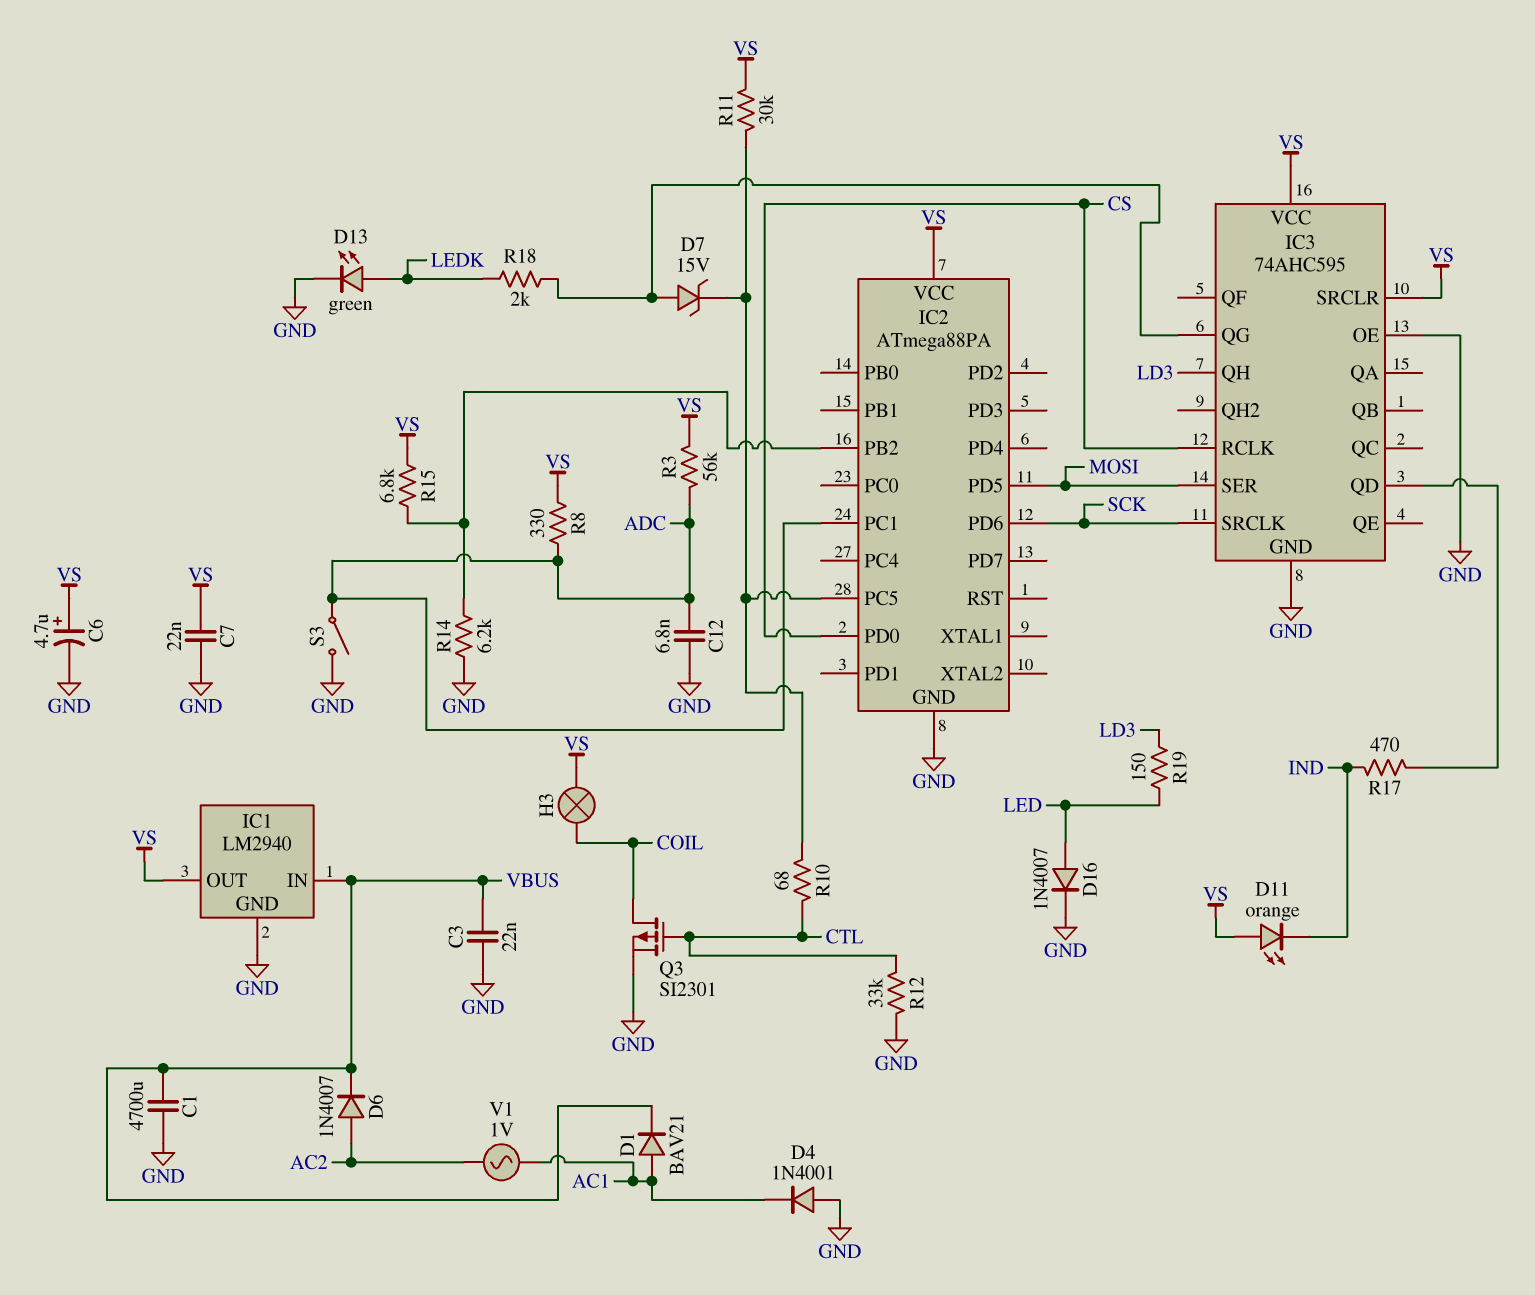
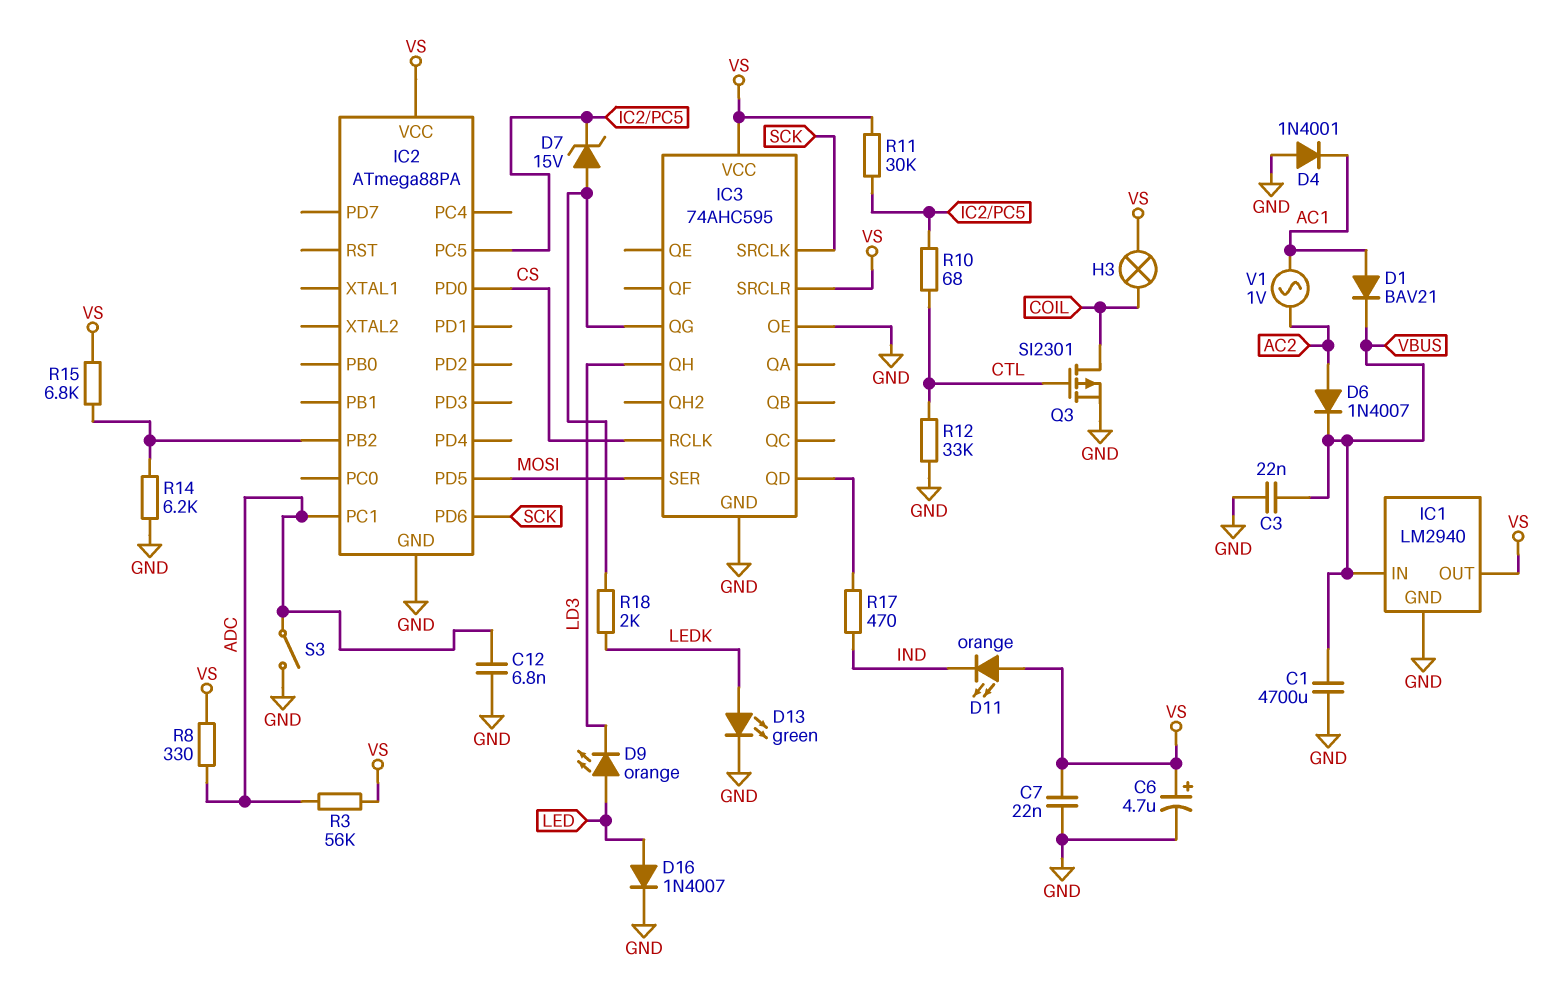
D9: none -> LED orange (A LED, K LD3)
R19: 150 (LD3, LED) -> none

